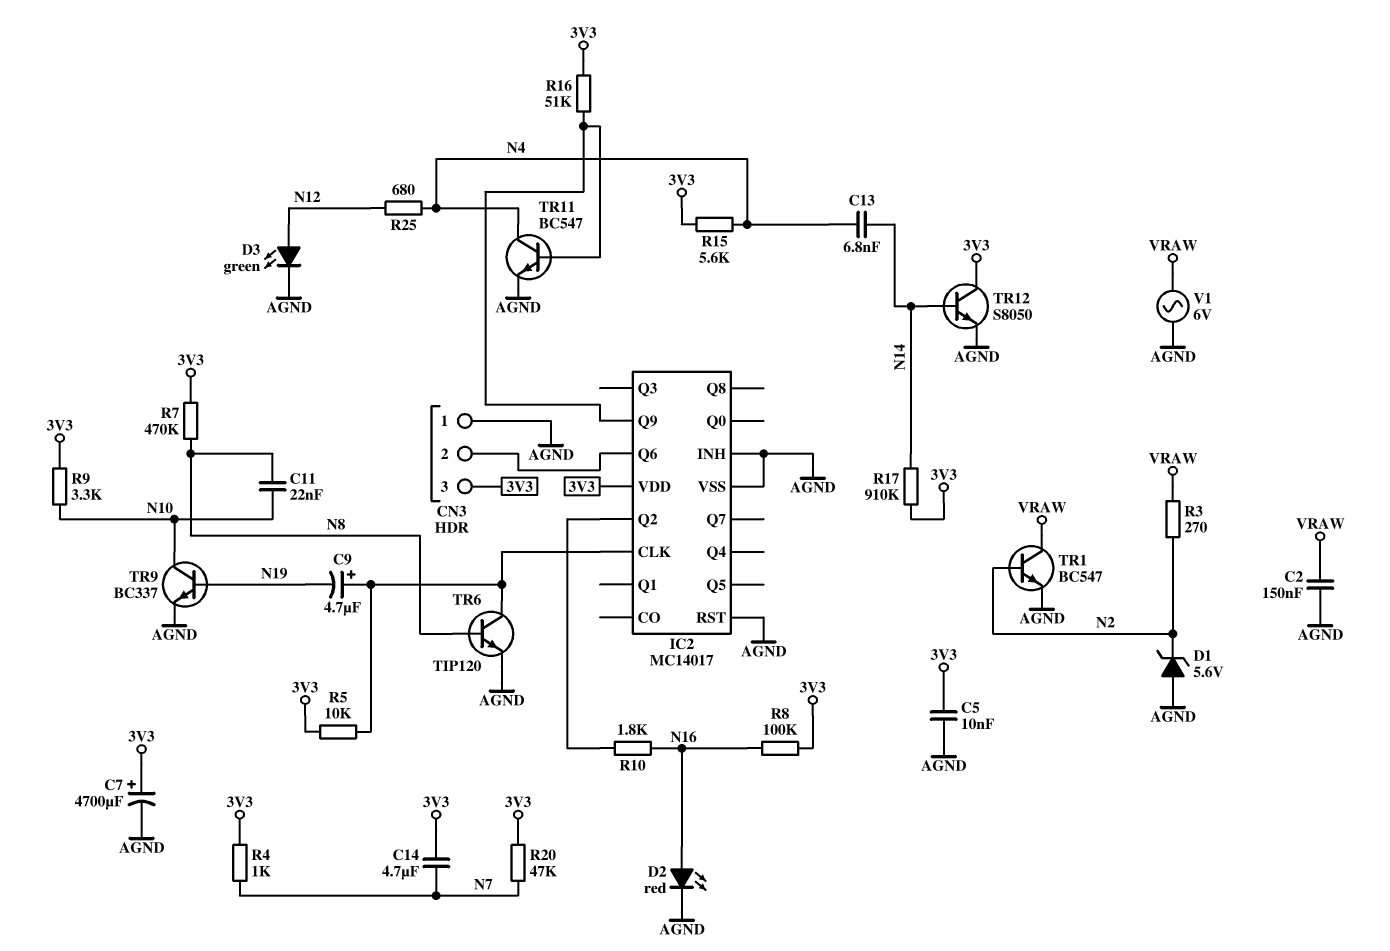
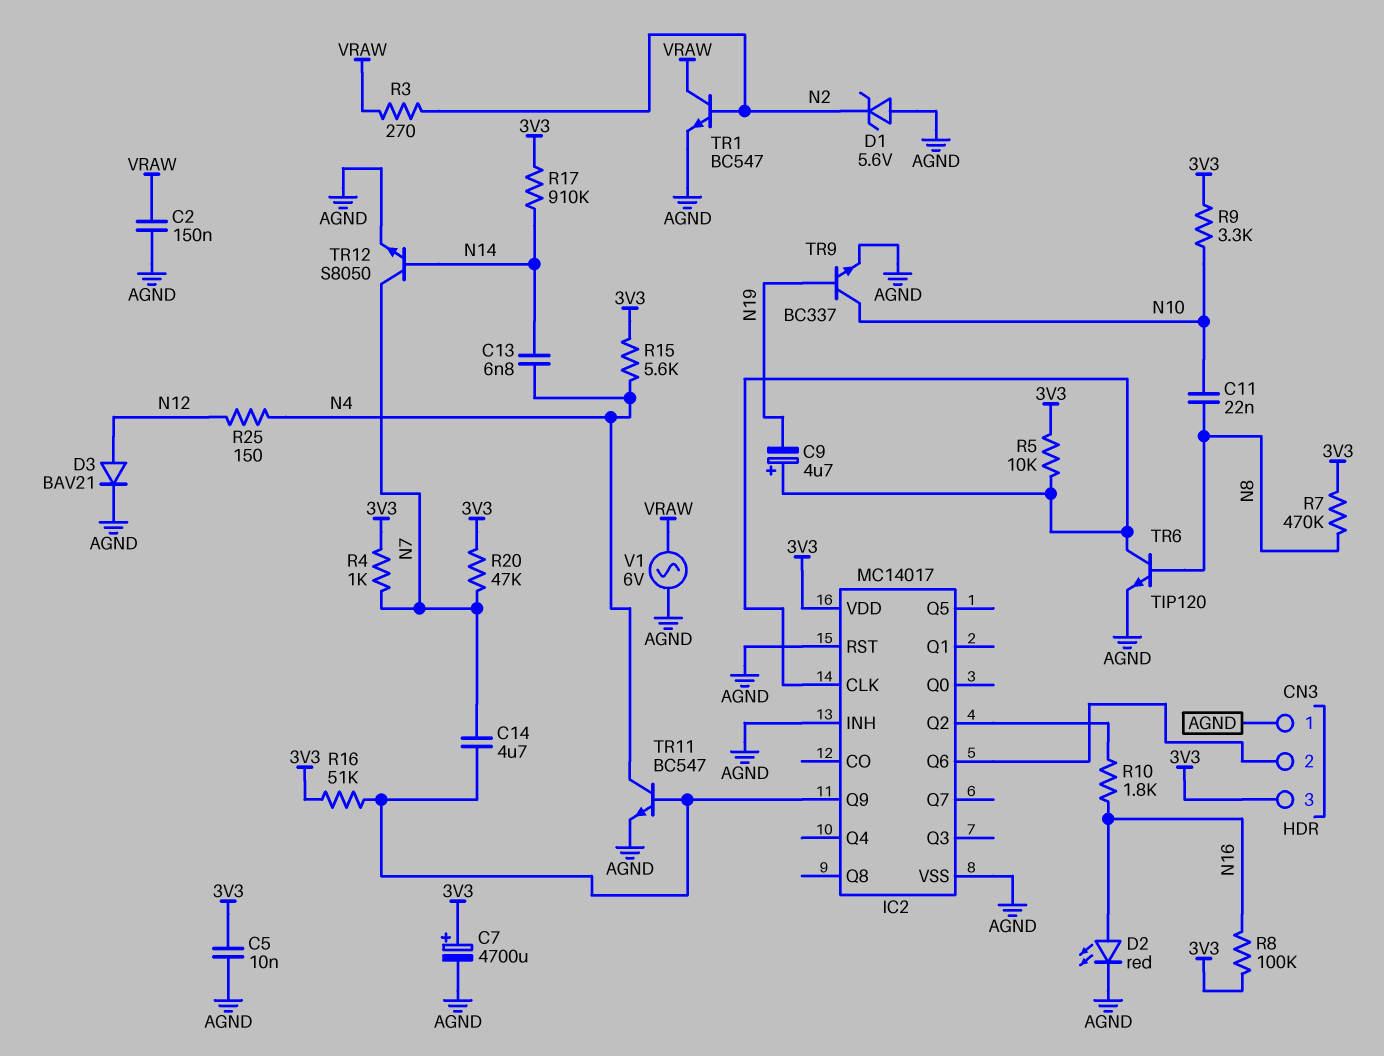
C14: 4.7uF (3V3, N7) -> 4.7uF (IC2/Q9, N7)
D3: LED green (A N12, K AGND) -> diode BAV21 (A N12, K AGND)
R25: 680 (N4, N12) -> 150 (N4, N12)
TR12: NPN S8050 (B N14, C 3V3, E AGND) -> NPN S8050 (B N14, C N7, E AGND)

